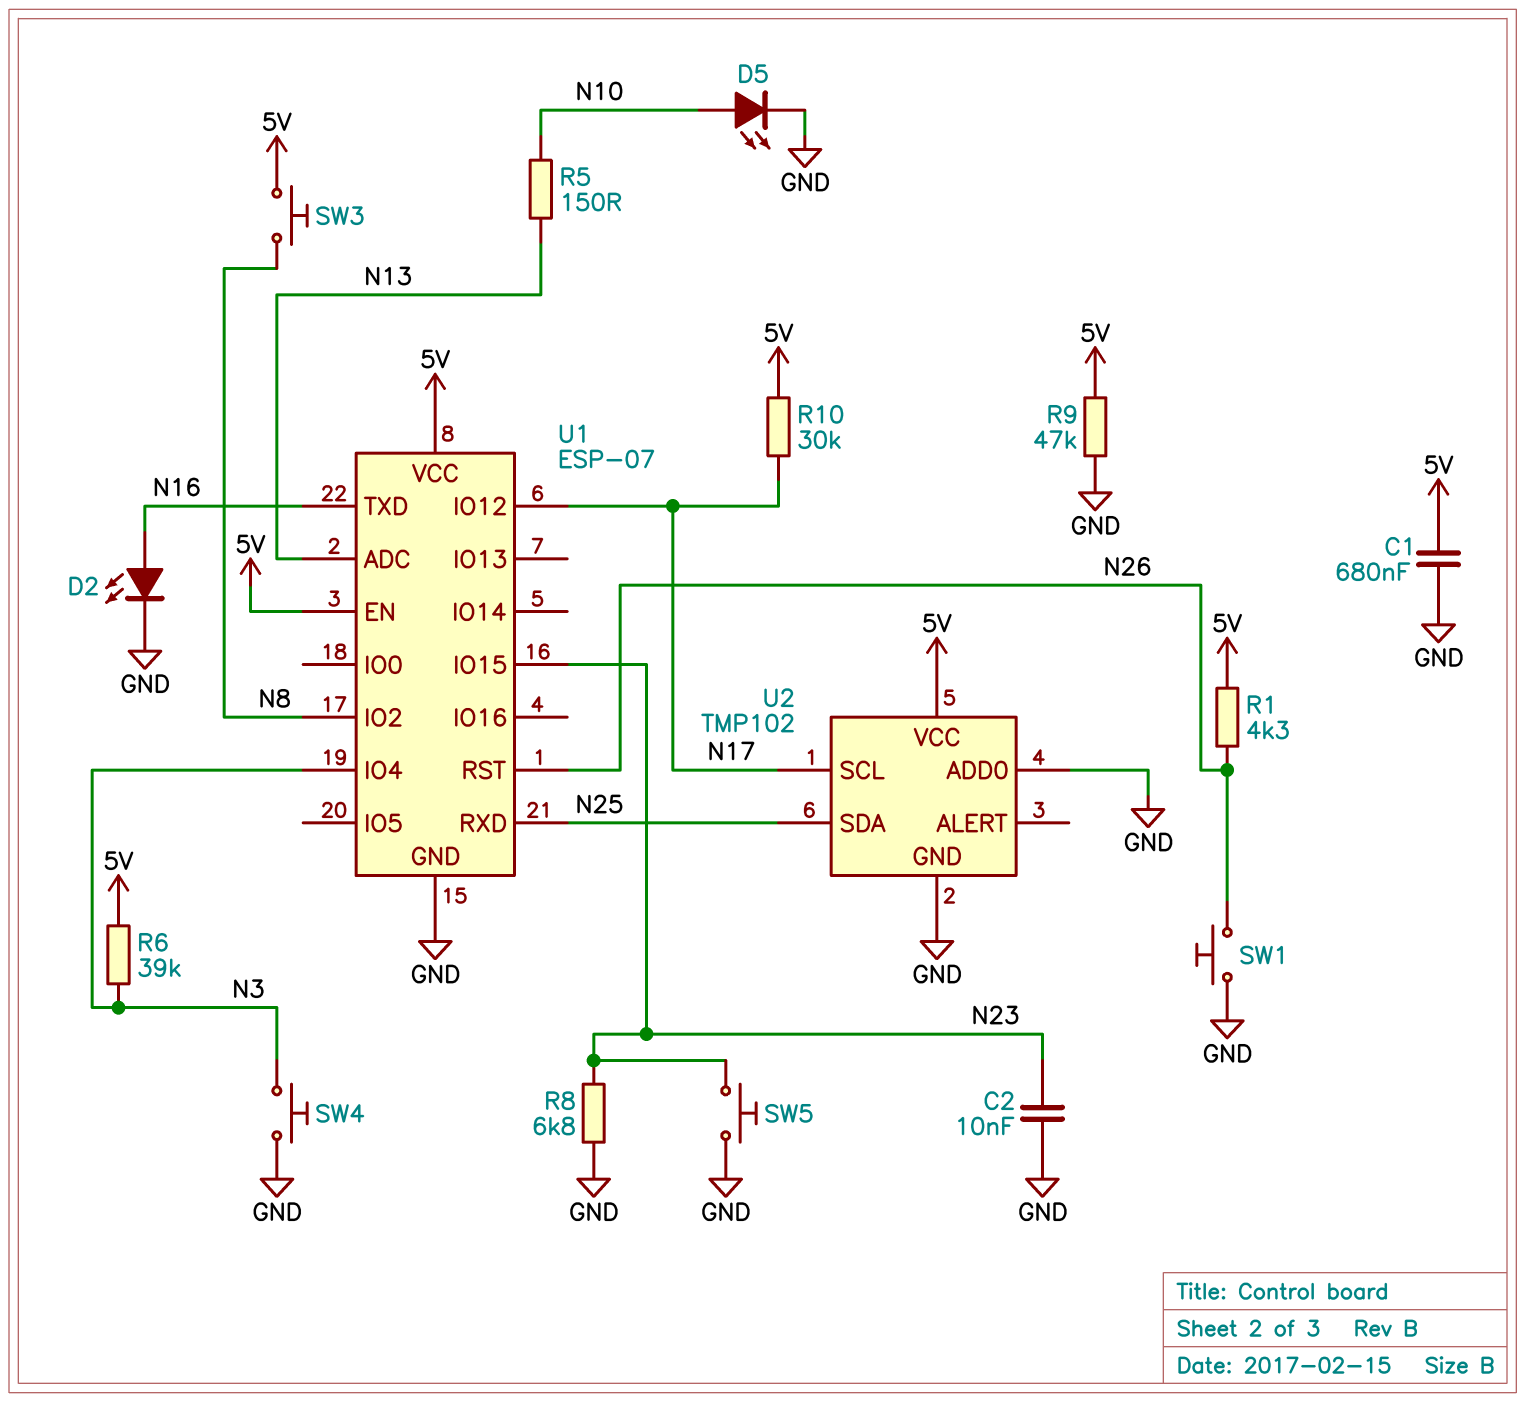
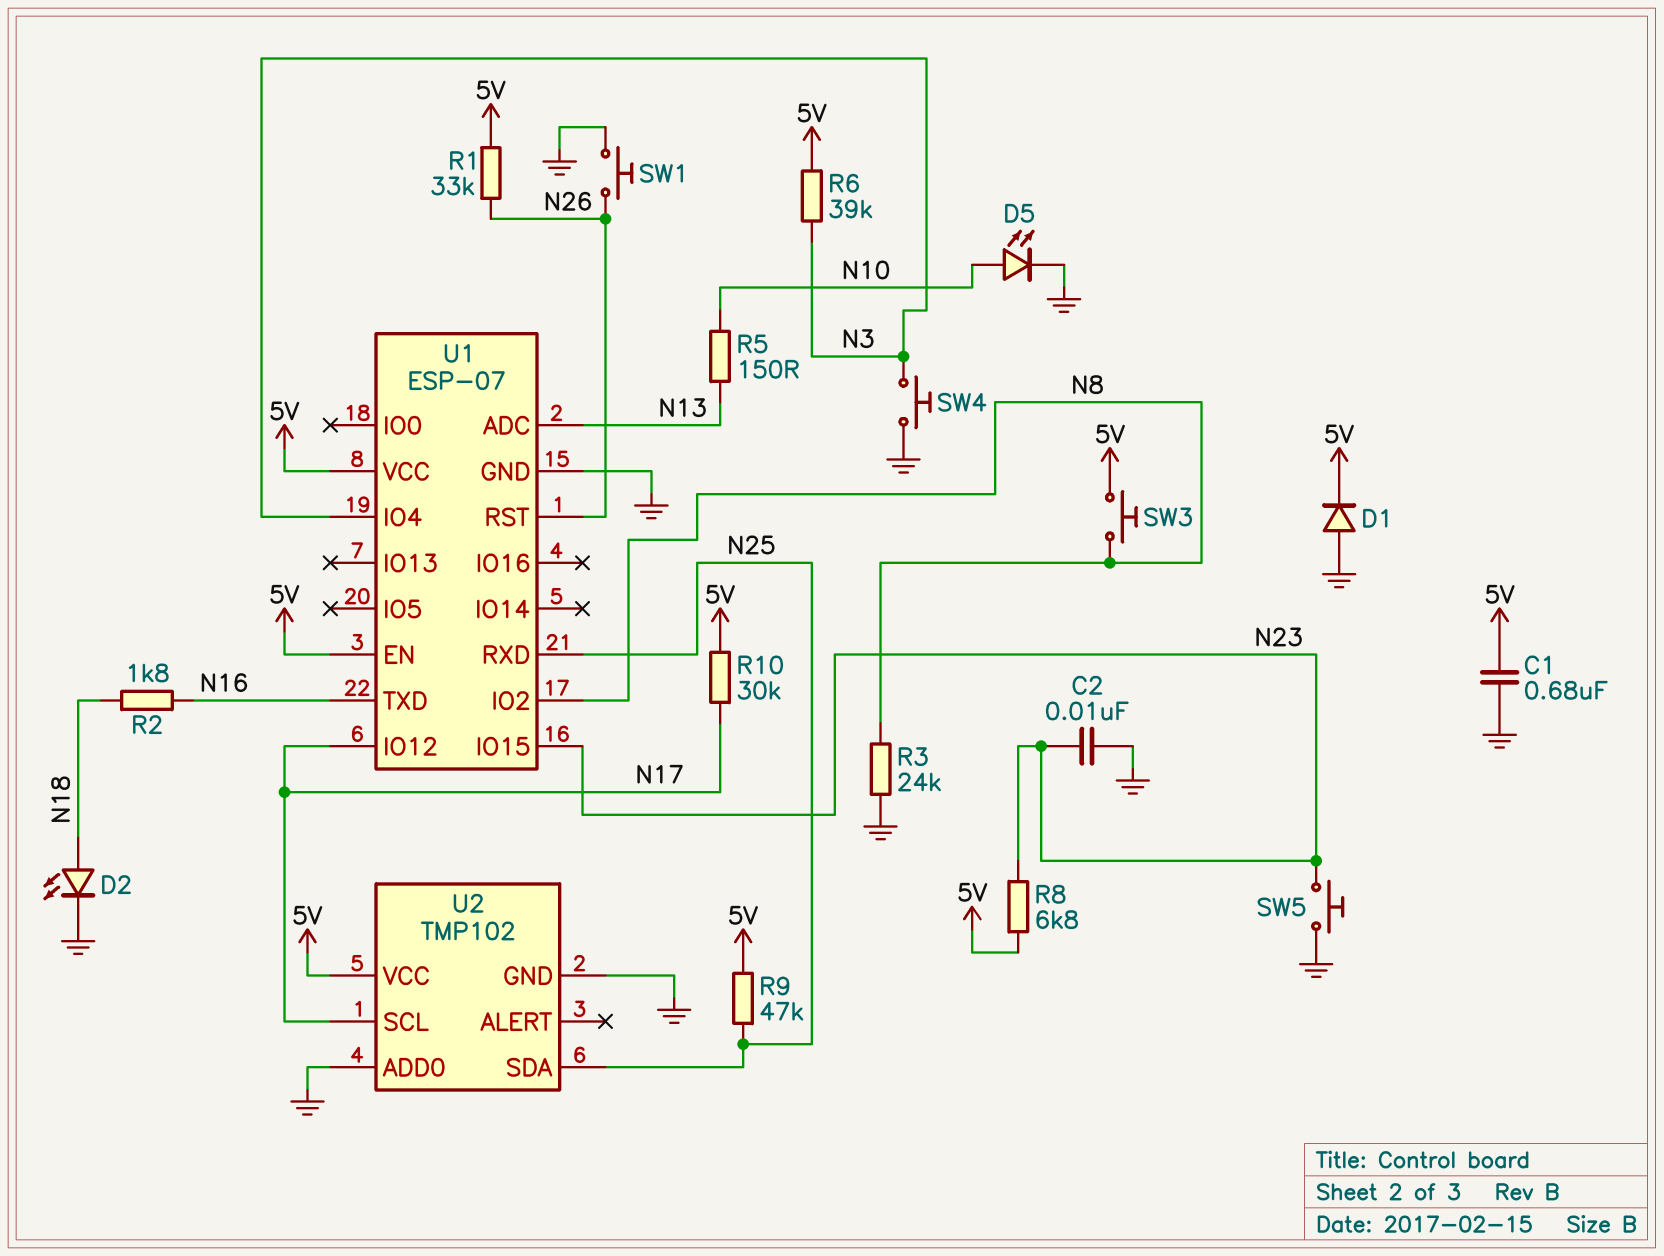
D1: none -> diode (A GND, K 5V)
D2: LED (A N16, K GND) -> LED (A N18, K GND)
R1: 4.3k (5V, N26) -> 33k (5V, N26)
R2: none -> 1.8k (N16, N18)
R3: none -> 24k (GND, N8)
R8: 6.8k (GND, N23) -> 6.8k (5V, N23)
R9: 47k (5V, GND) -> 47k (5V, N25)

